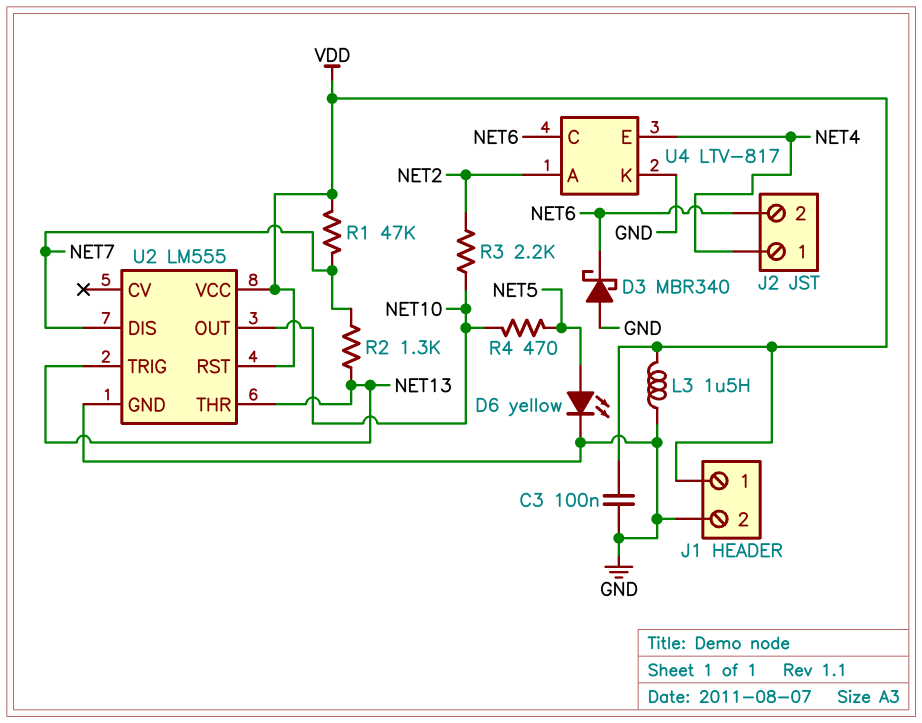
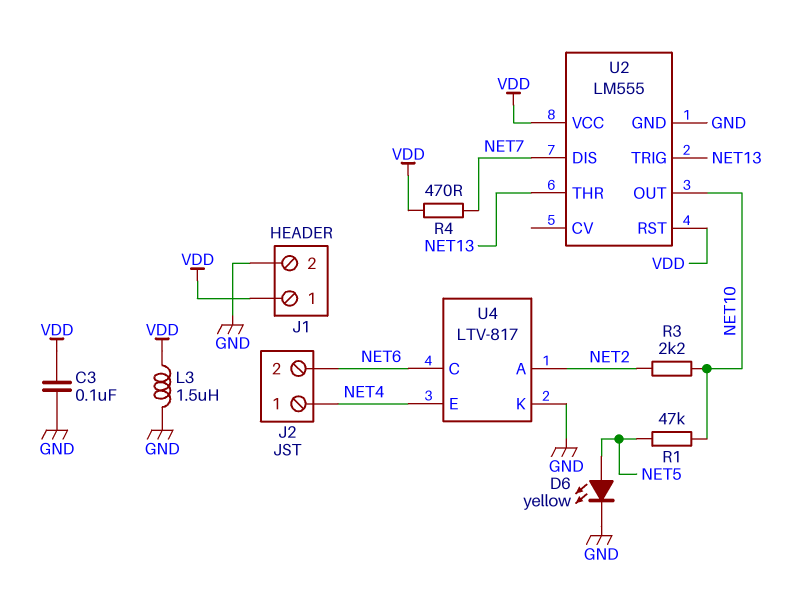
D3: schottky MBR340 (A GND, K NET6) -> none
R1: 47k (NET7, VDD) -> 47k (NET5, NET10)
R2: 1.3k (NET7, NET13) -> none
R4: 470 (NET5, NET10) -> 470 (NET7, VDD)

